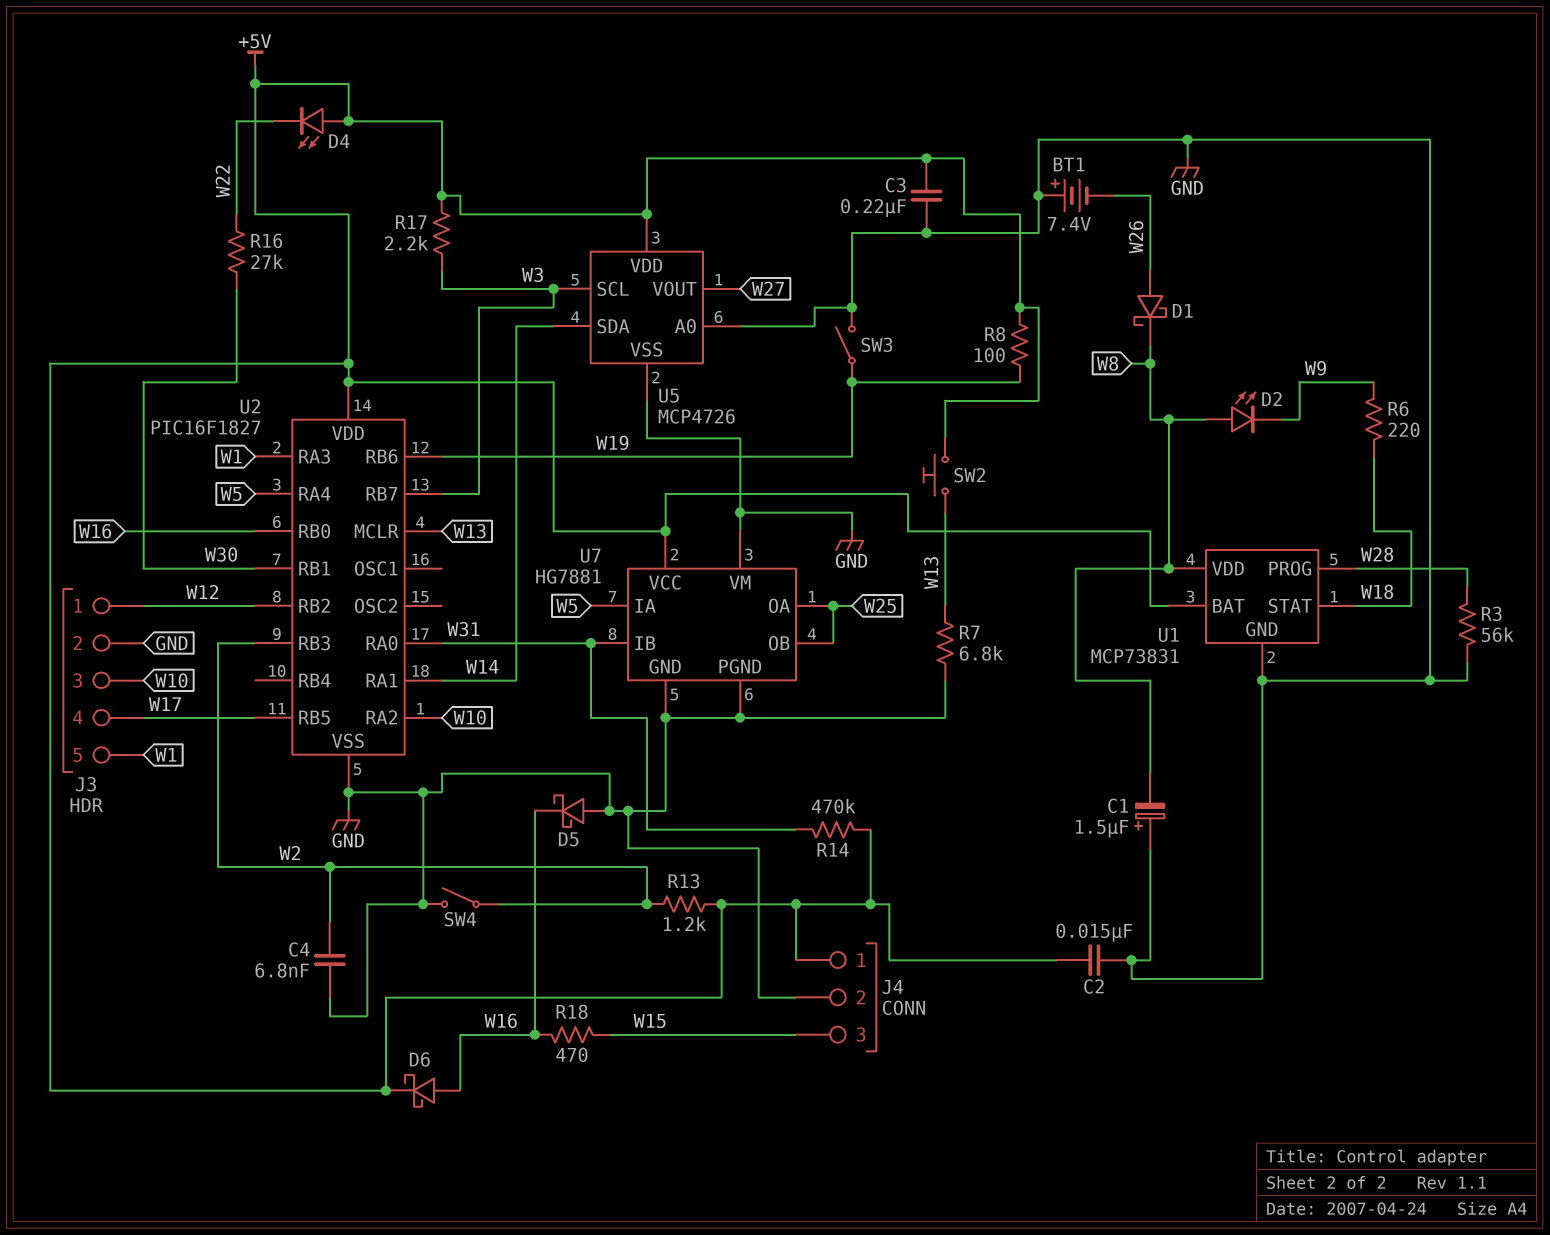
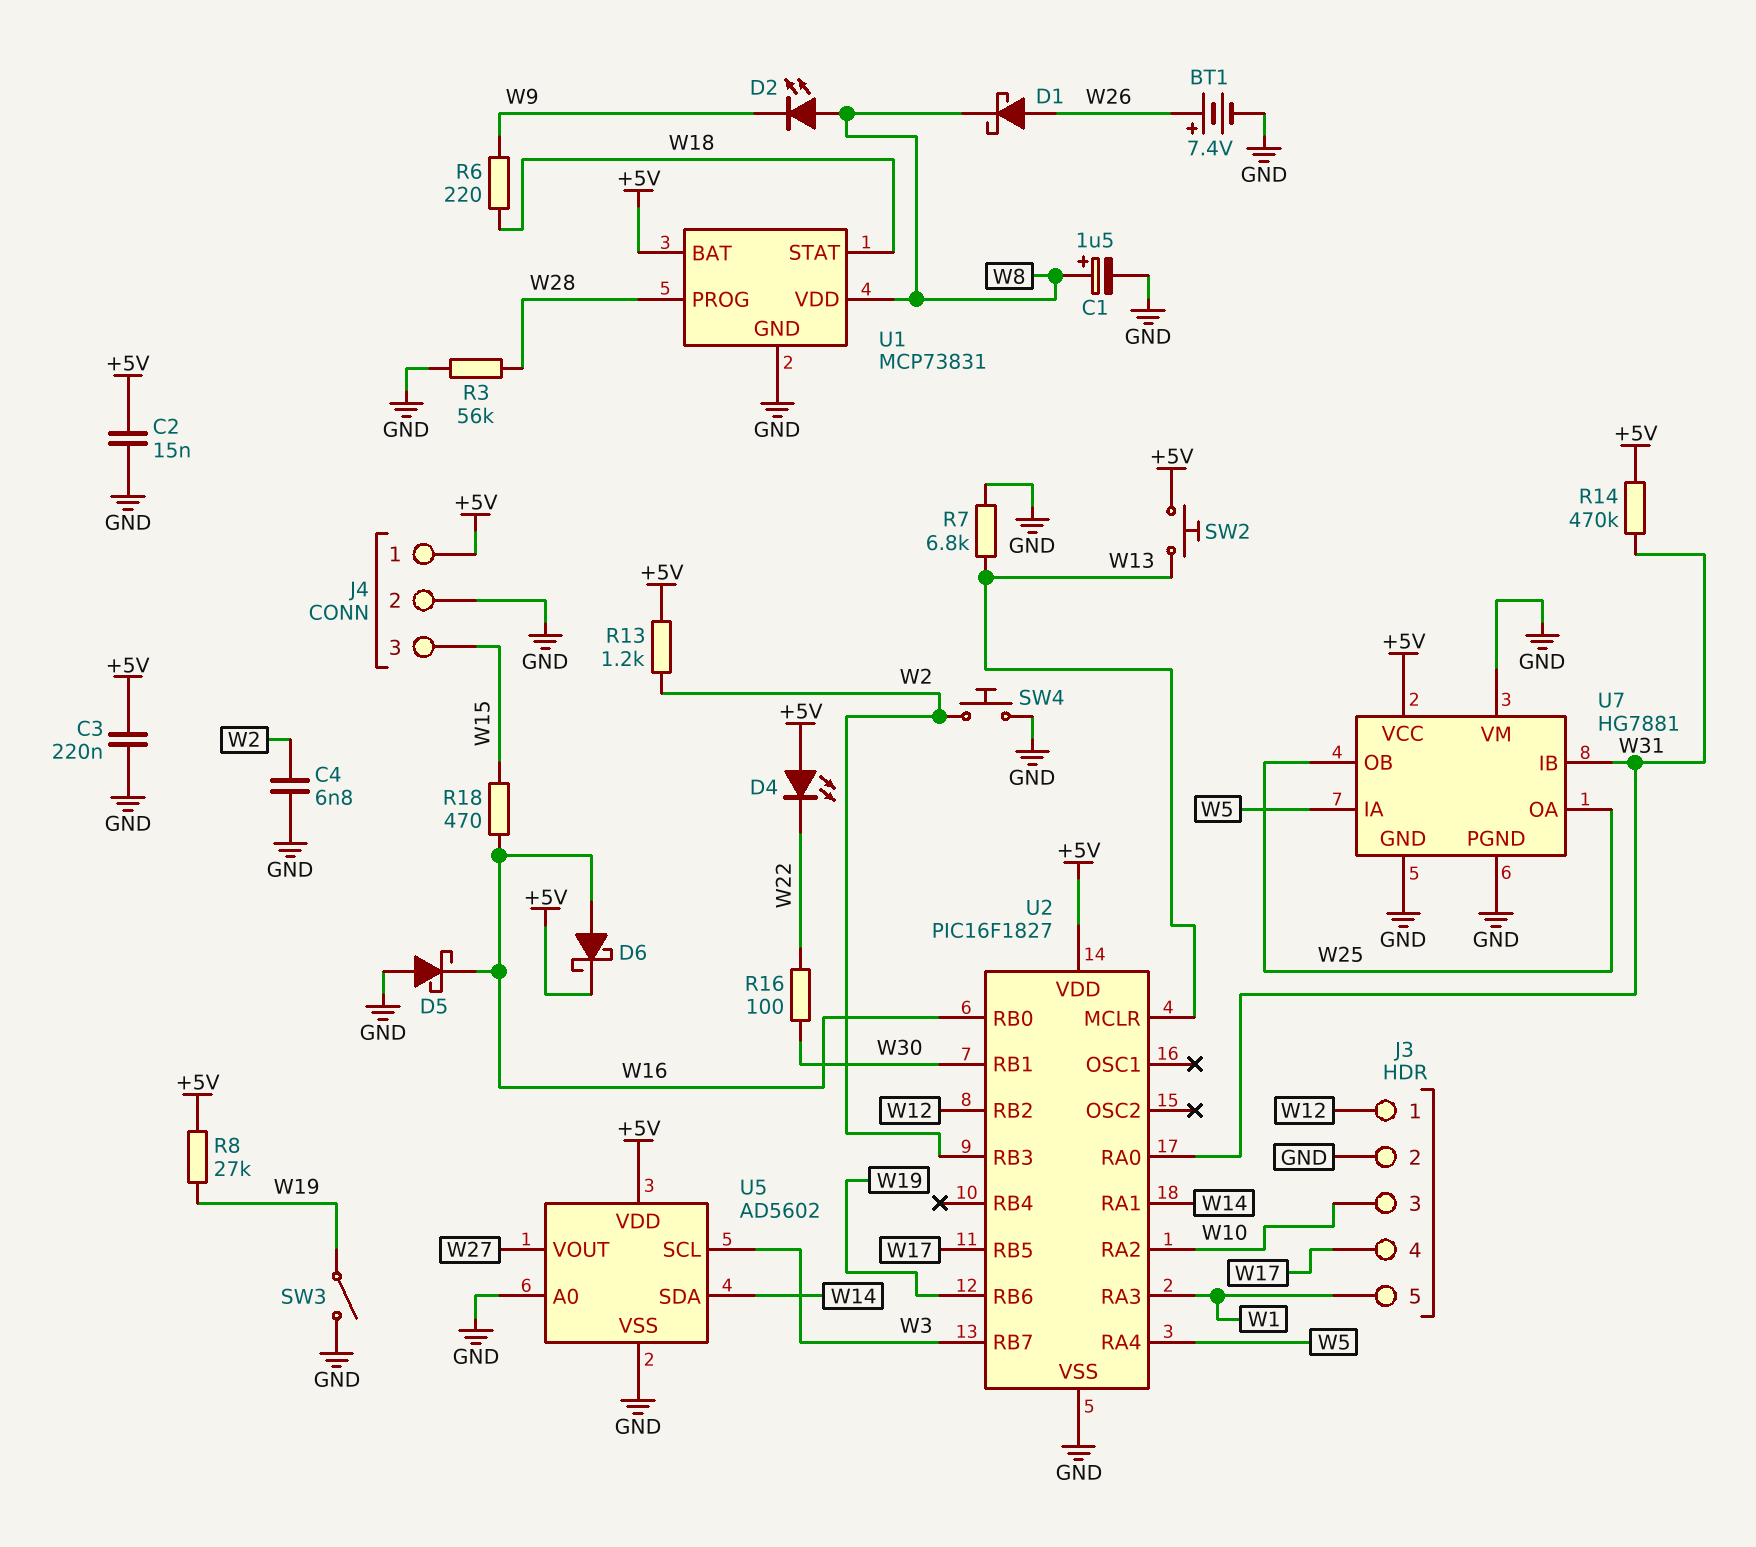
BT1: 7.4V (plus GND, minus W26) -> 7.4V (plus W26, minus GND)
C1: 1.5uF (plus GND, minus W8) -> 1.5uF (plus W8, minus GND)
R8: 100 (+5V, W19) -> 27k (+5V, W19)
R16: 27k (W22, W30) -> 100 (W22, W30)
R17: 2.2k (+5V, W3) -> none
SW4: switch (GND, W2) -> button (GND, W2)
U5: MCP4726 -> AD5602

